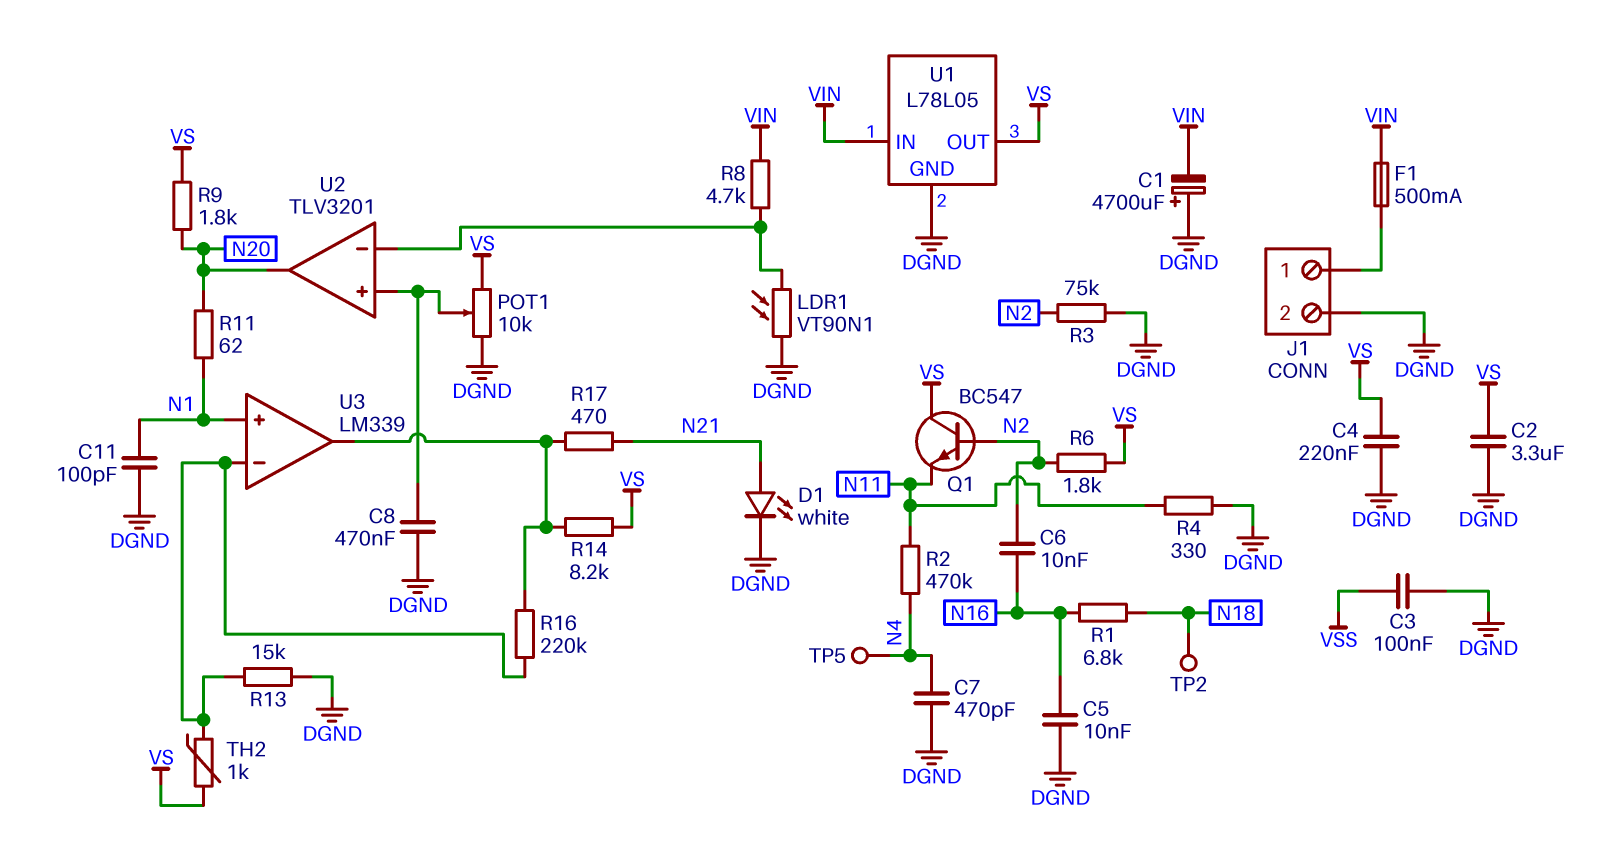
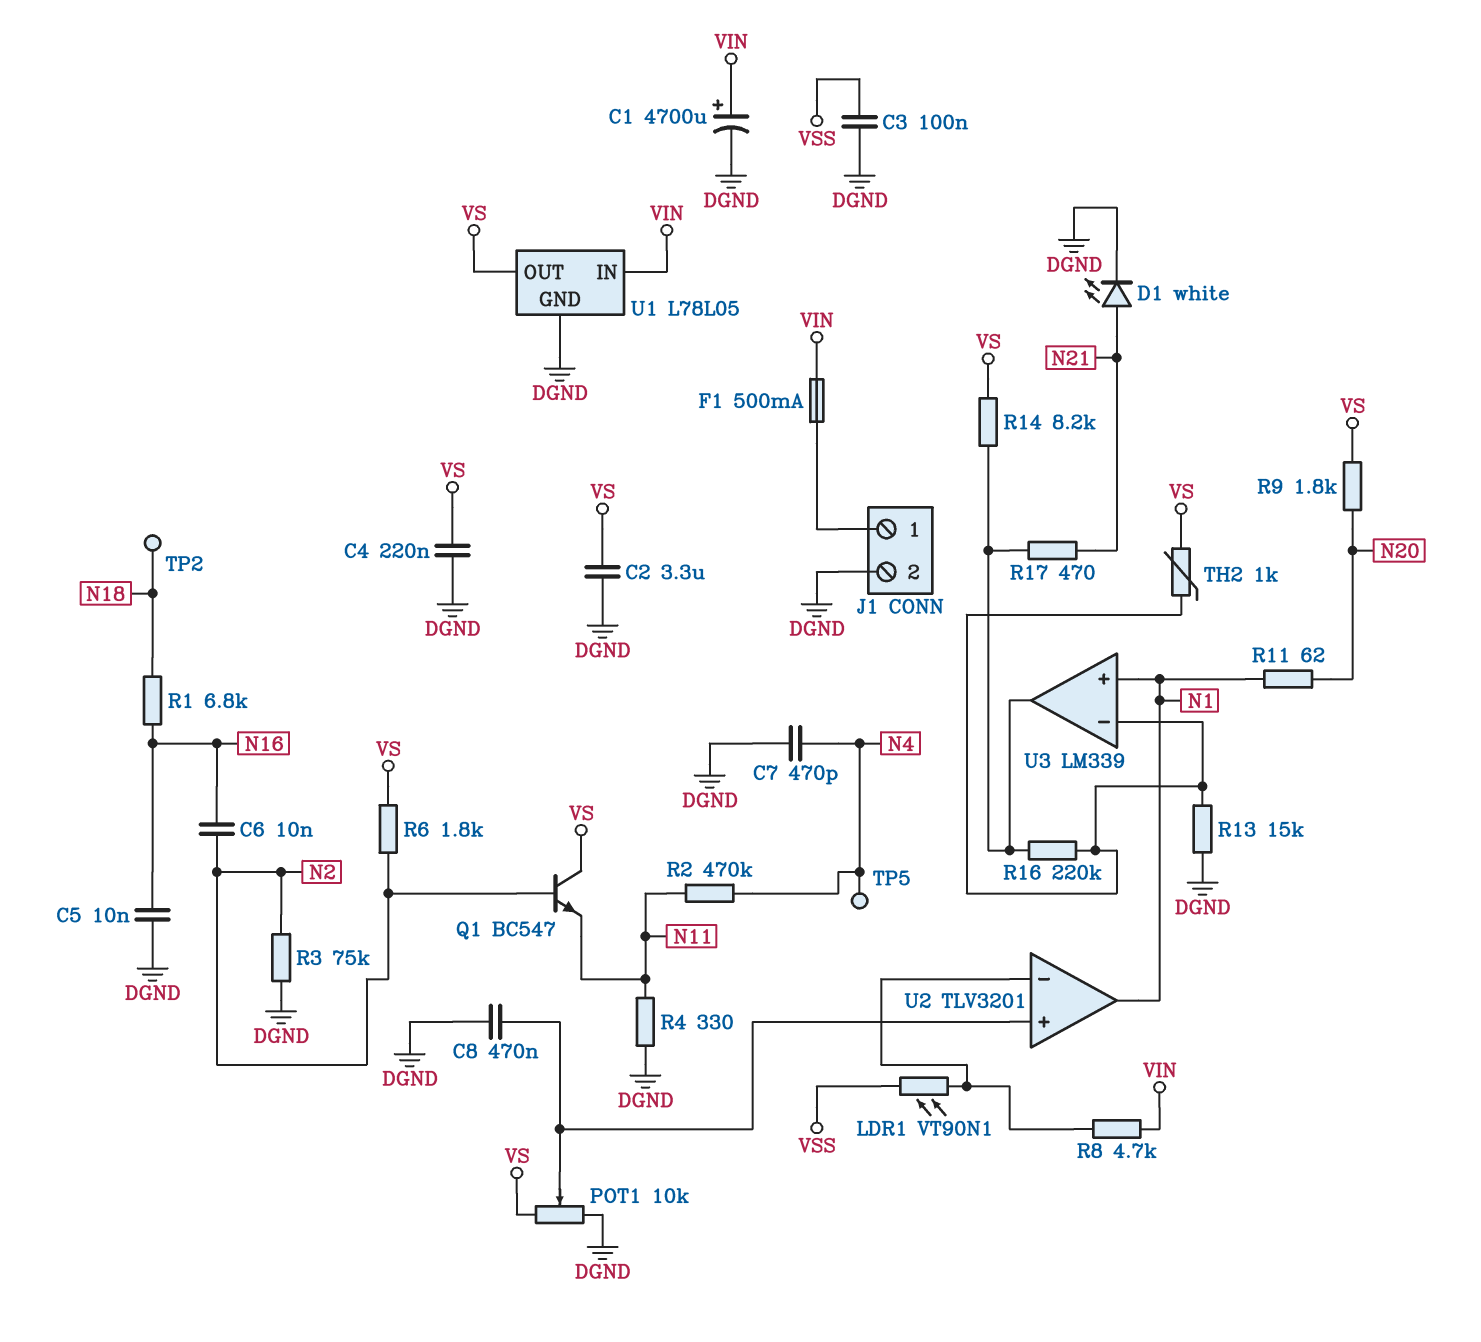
C1: 4700uF (plus DGND, minus VIN) -> 4700uF (plus VIN, minus DGND)
C11: 100pF (DGND, N1) -> none
LDR1: VT90N1 (DGND, U2/in-) -> VT90N1 (U2/in-, VSS)
U2 pin out: N20 -> N1

